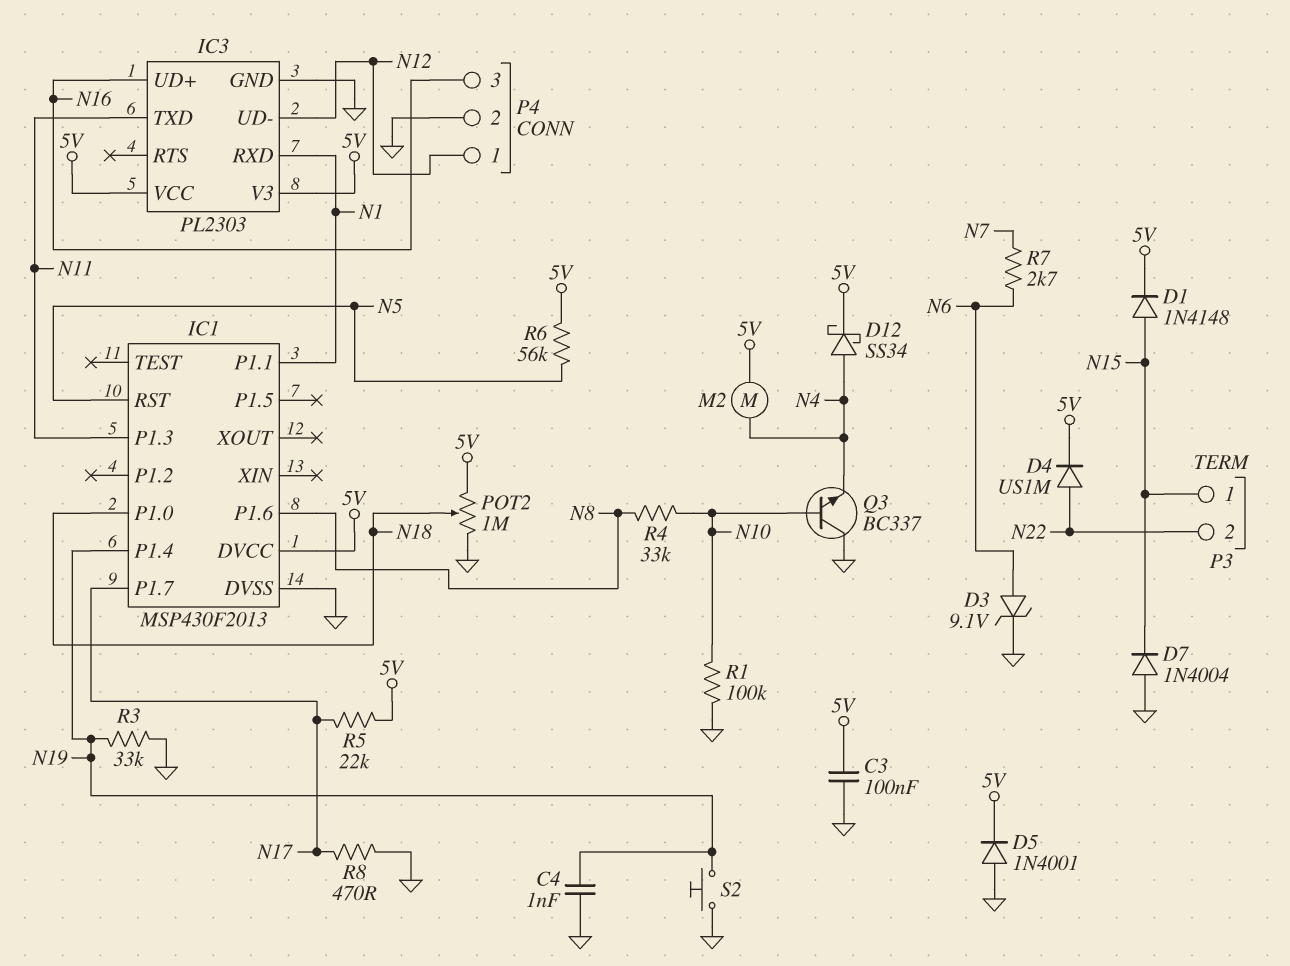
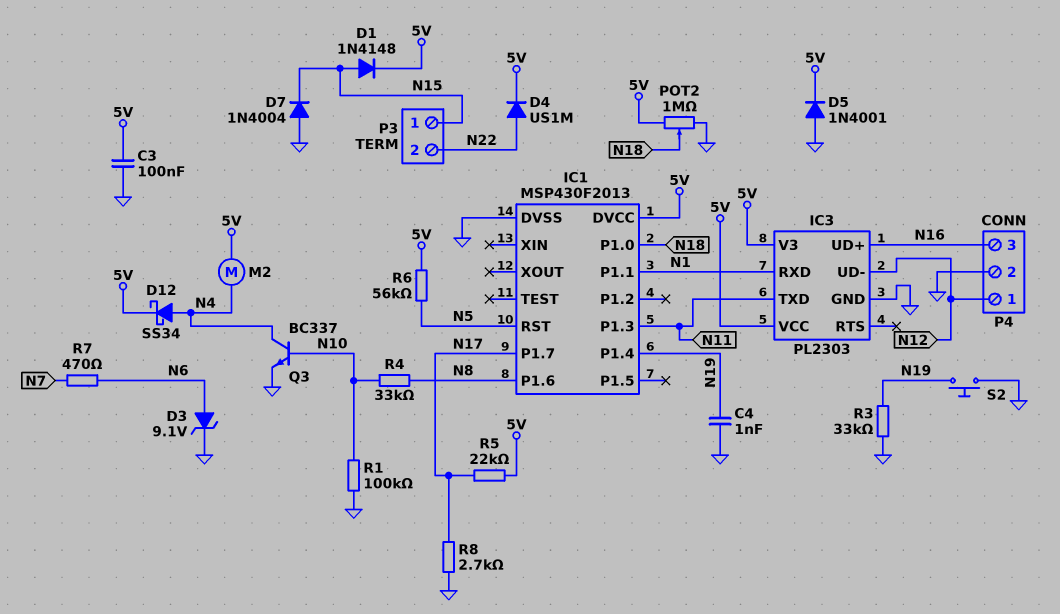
Q3: NPN BC337 (B N10, C GND, E N4) -> NPN BC337 (B N10, C N4, E GND)
R7: 2.7k (N6, N7) -> 470 (N6, N7)
R8: 470 (GND, N17) -> 2.7k (GND, N17)

